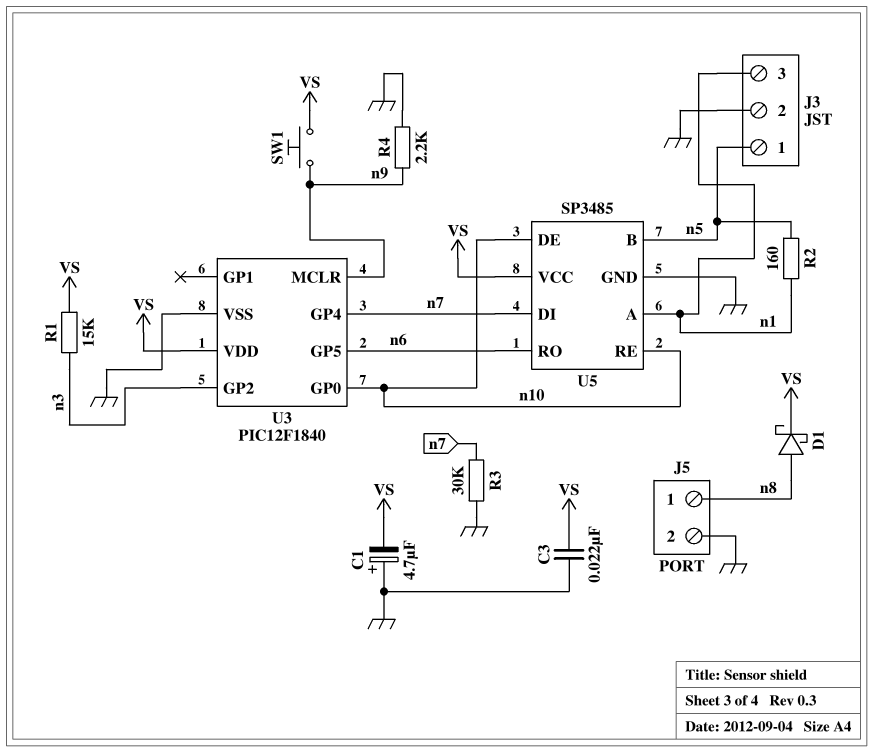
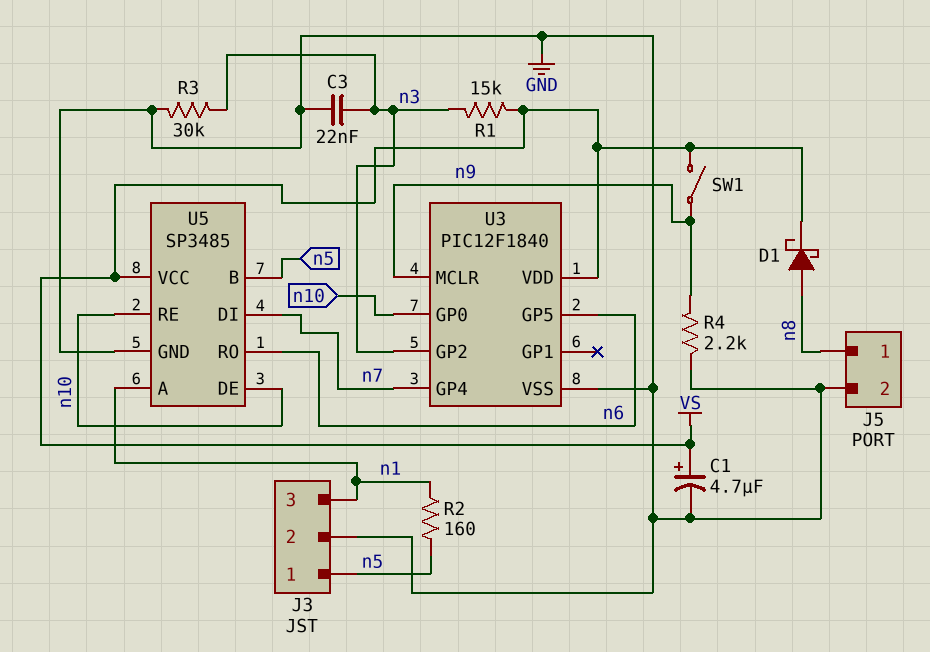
C1: 4.7uF (plus GND, minus VS) -> 4.7uF (plus VS, minus GND)
C3: 22nF (GND, VS) -> 22nF (GND, n3)
R3: 30k (GND, n7) -> 30k (GND, n3)
SW1: button (VS, n9) -> switch (VS, n9)

